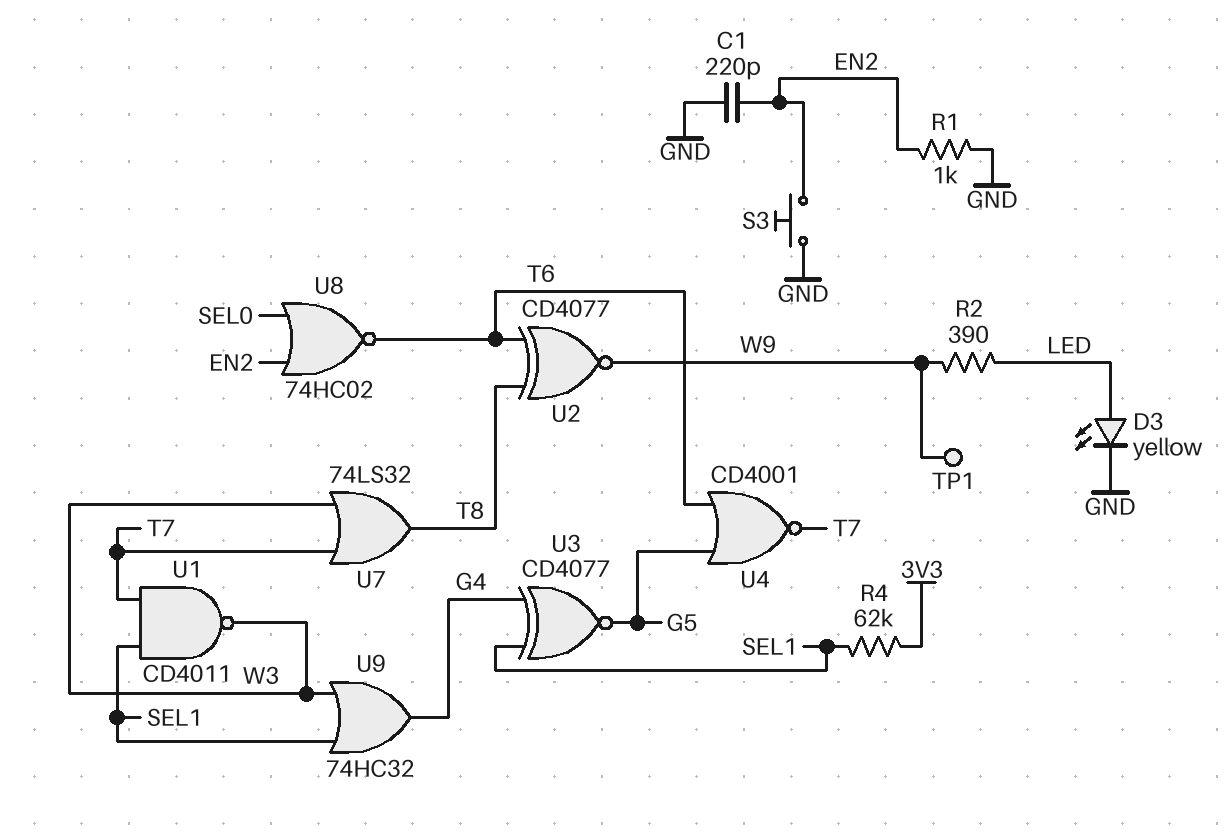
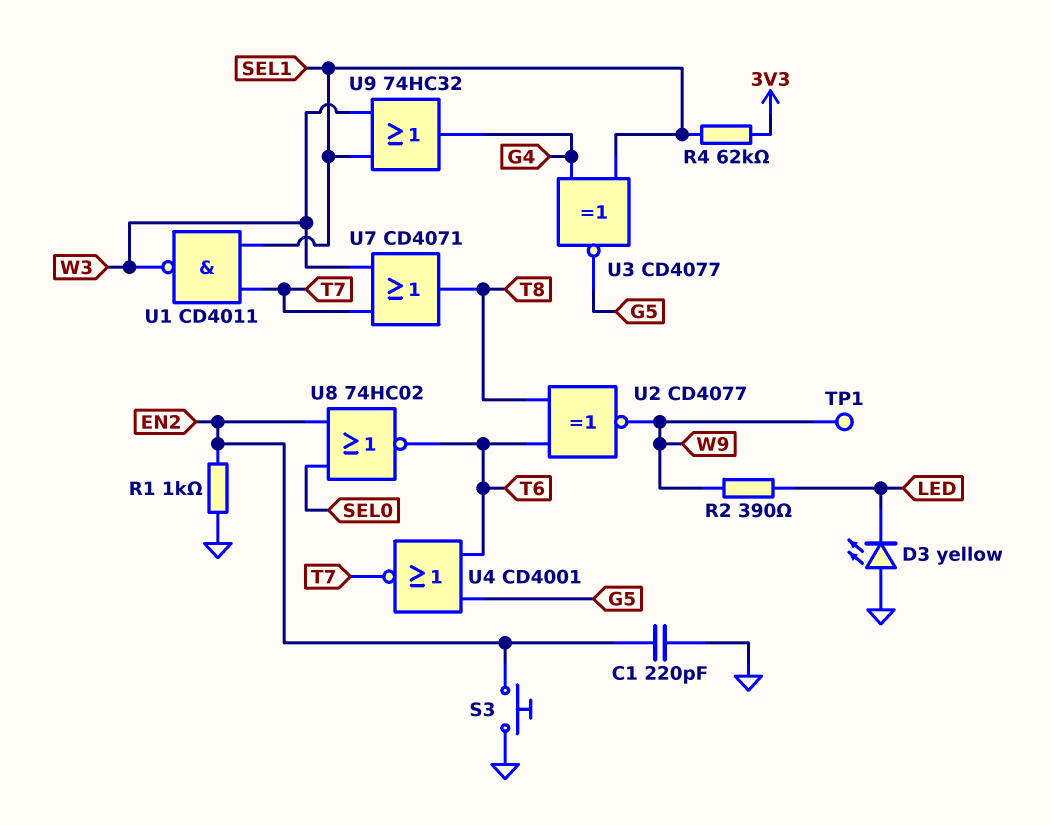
D3: LED yellow (A LED, K GND) -> LED yellow (A GND, K LED)
U7: OR 74LS32 (in T7, in W3, out T8) -> OR CD4071 (in T7, in W3, out T8)

